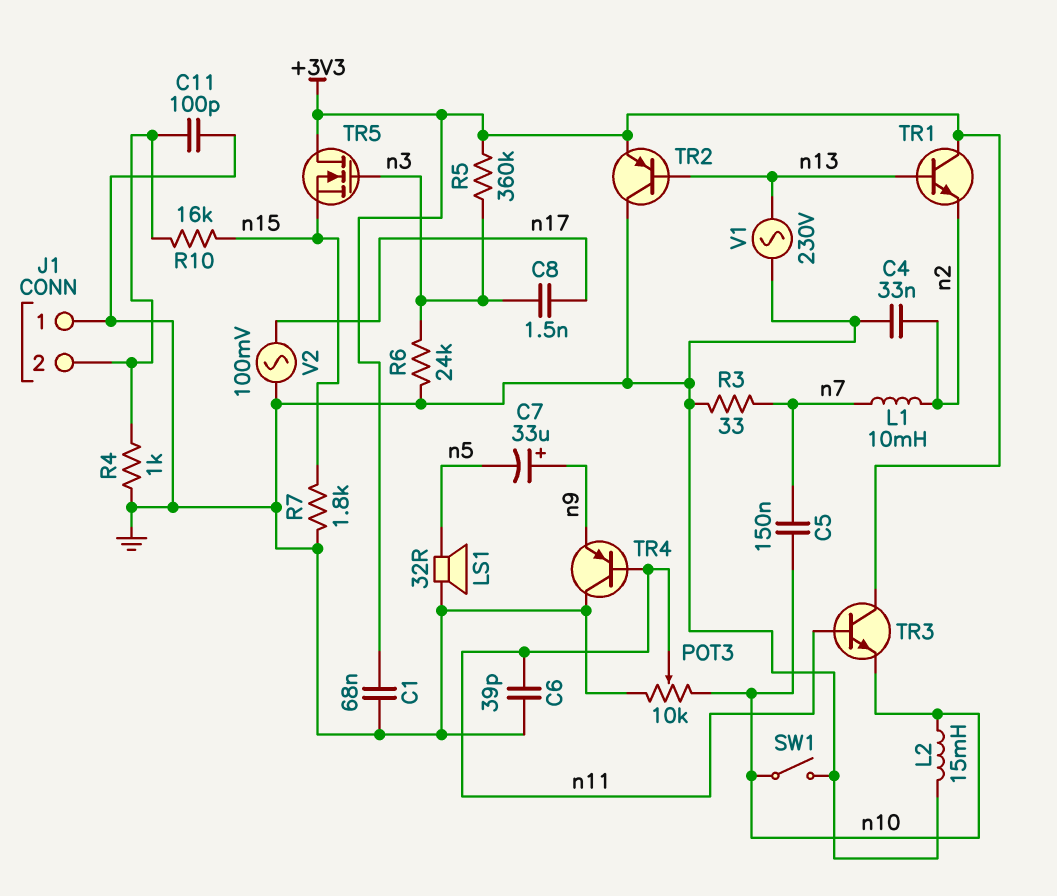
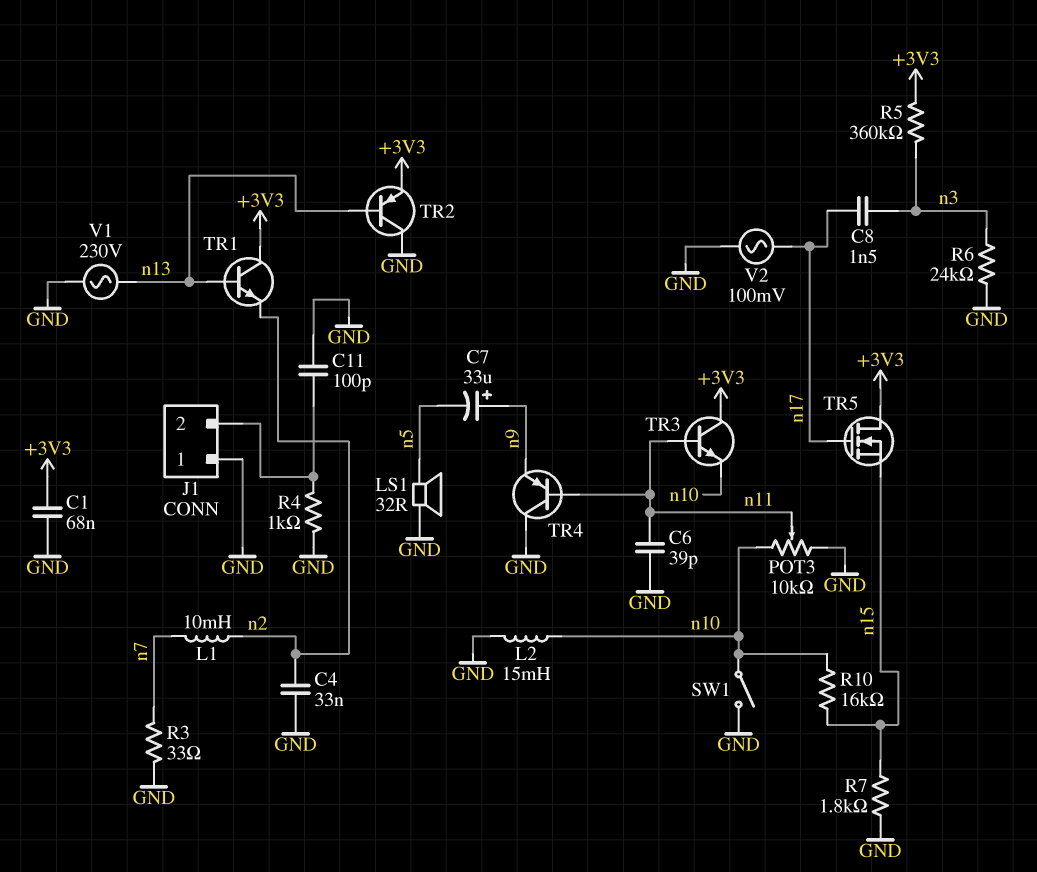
C5: 150nF (n7, n10) -> none
R10: 16k (J1/2, n15) -> 16k (n10, n15)
TR5: NMOS (G n3, D +3V3, S n15) -> NMOS (G n17, D +3V3, S n15)

